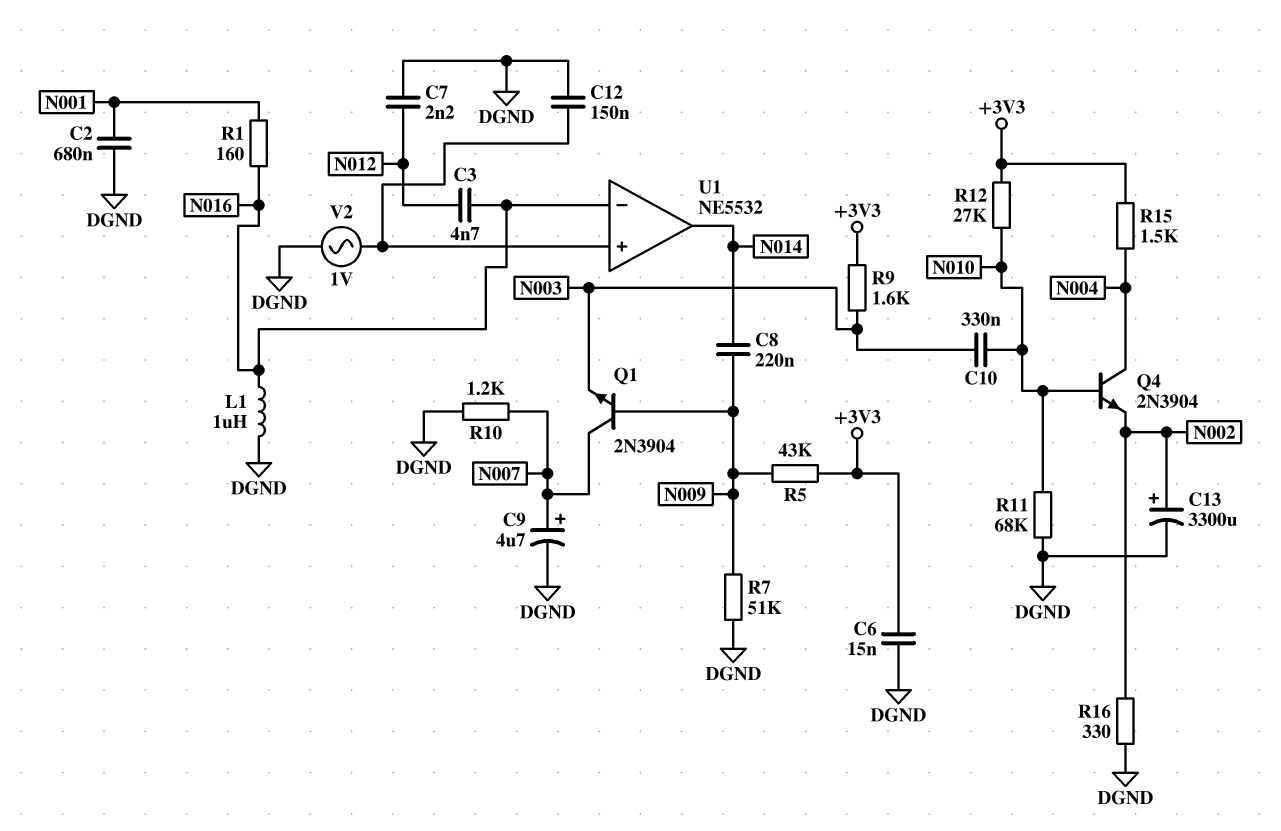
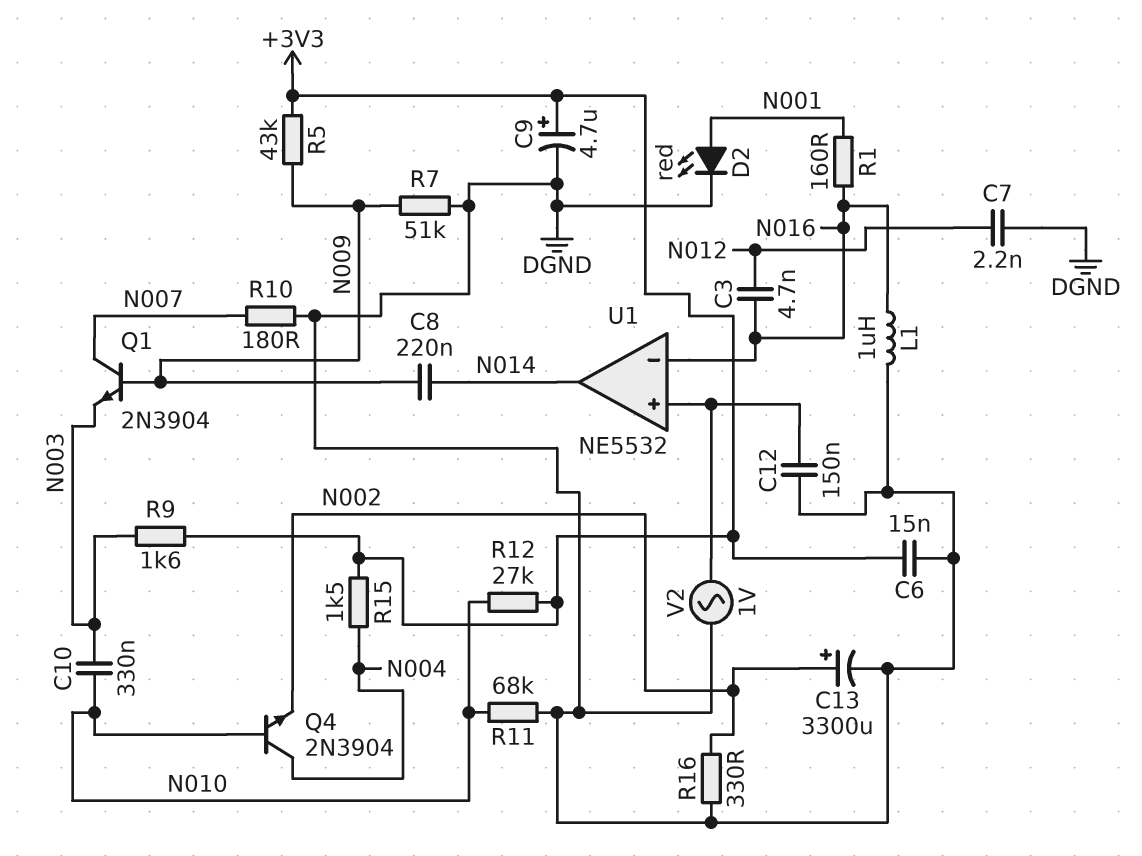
C2: 680nF (DGND, N001) -> none
C9: 4.7uF (plus N007, minus DGND) -> 4.7uF (plus +3V3, minus DGND)
D2: none -> LED red (A N001, K DGND)
R10: 1.2k (DGND, N007) -> 180 (DGND, N007)

